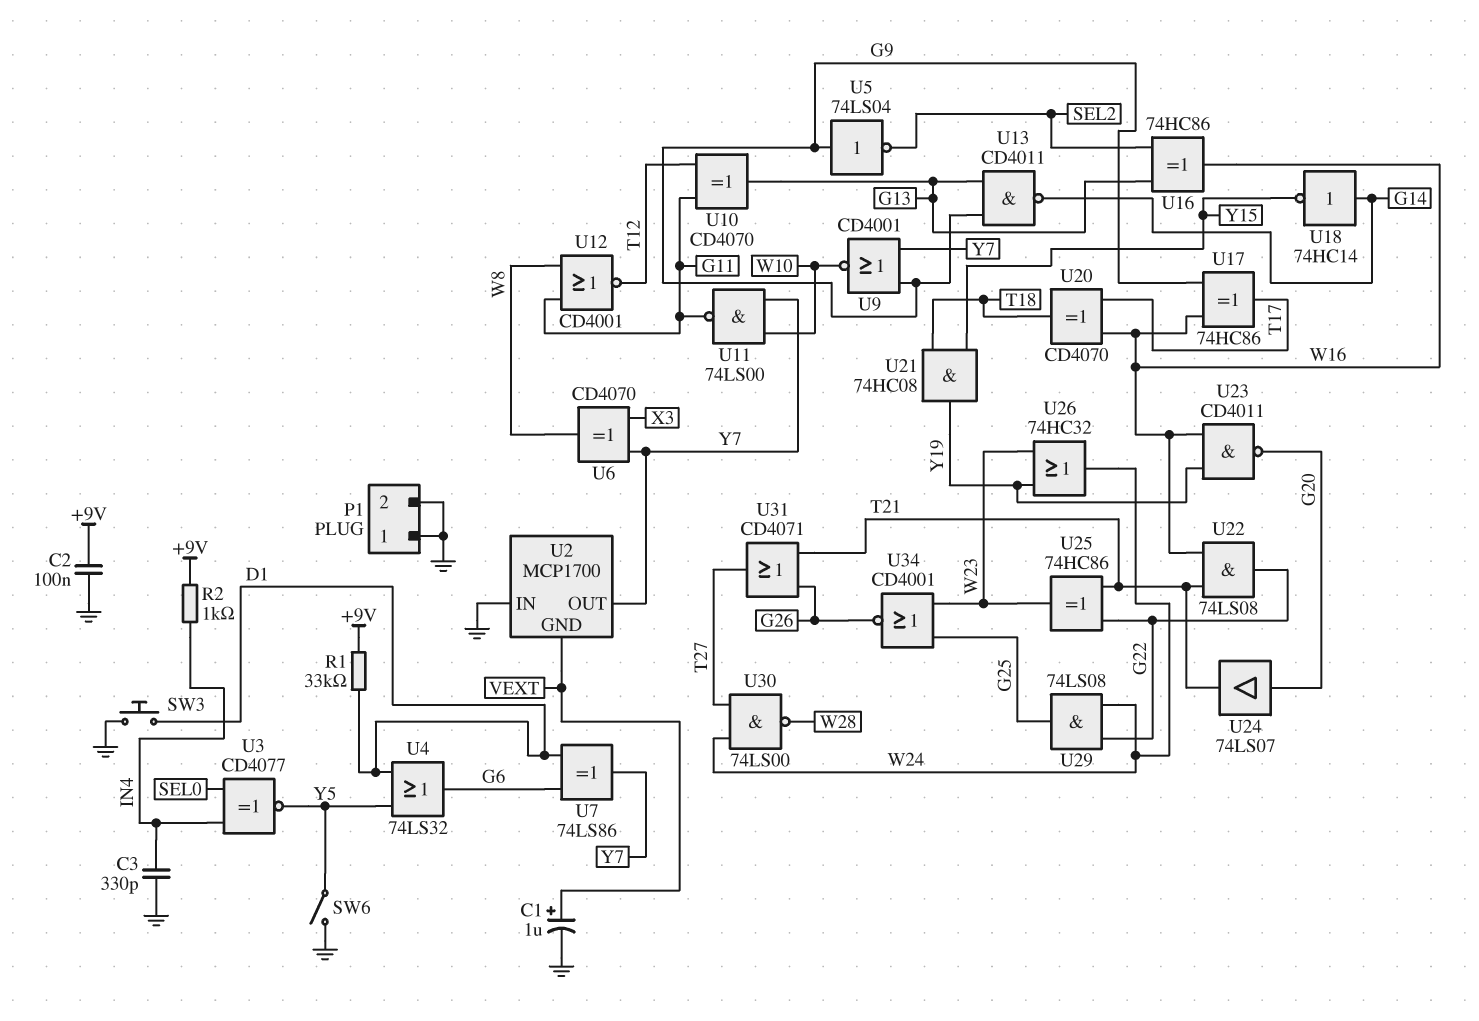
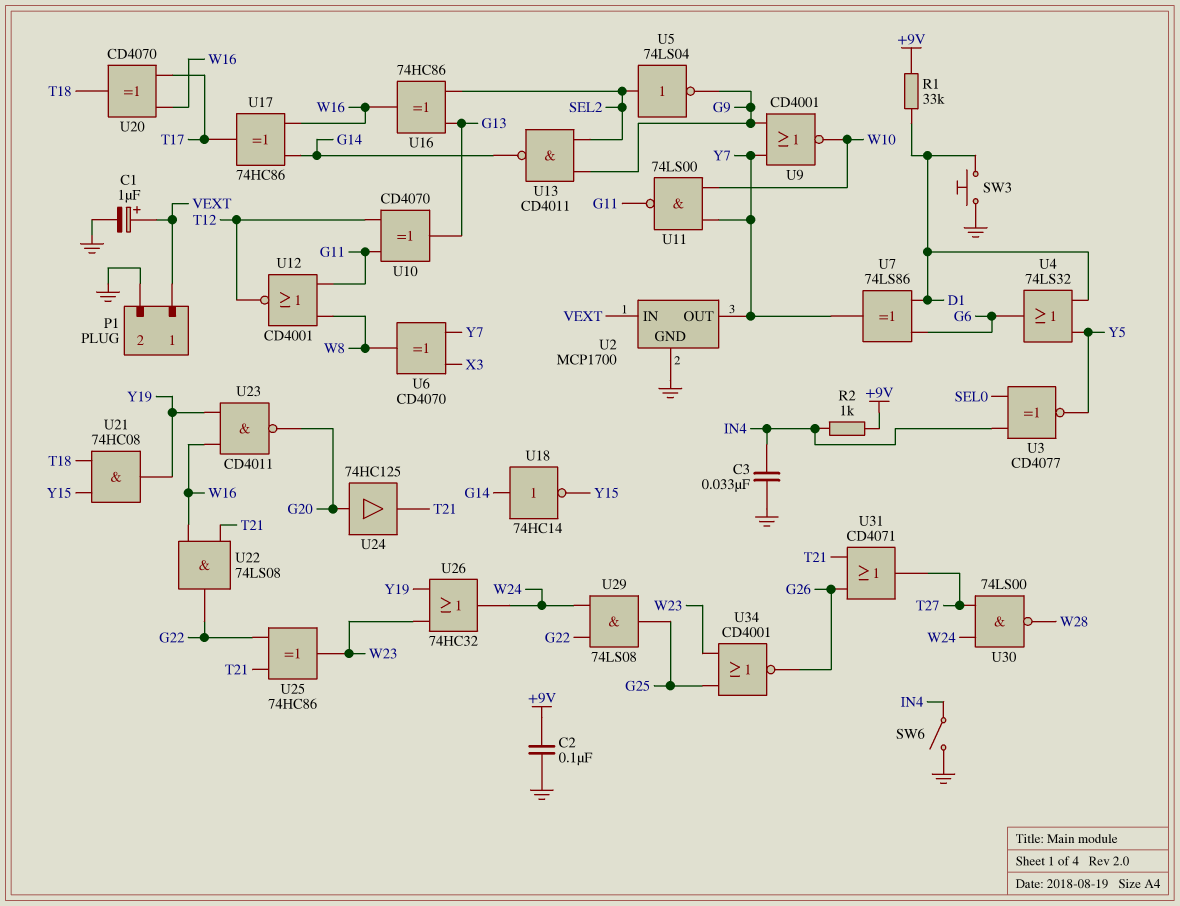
C3: 330pF (GND, IN4) -> 33nF (GND, IN4)
P1 pin 1: GND -> VEXT
SW6: switch (GND, Y5) -> switch (GND, IN4)
U2 pin GND: VEXT -> GND
U2 pin IN: GND -> VEXT
U5: NOT 74LS04 (in G9, out SEL2) -> NOT 74LS04 (in SEL2, out G9)
U13: NAND CD4011 (in G9, in G13, out G14) -> NAND CD4011 (in G9, in SEL2, out G14)
U17: XOR 74HC86 (in G9, in W16, out T17) -> XOR 74HC86 (in G14, in W16, out T17)
U24: buffer 74LS07 (in G20, out T21) -> buffer 74HC125 (in G20, out T21)

